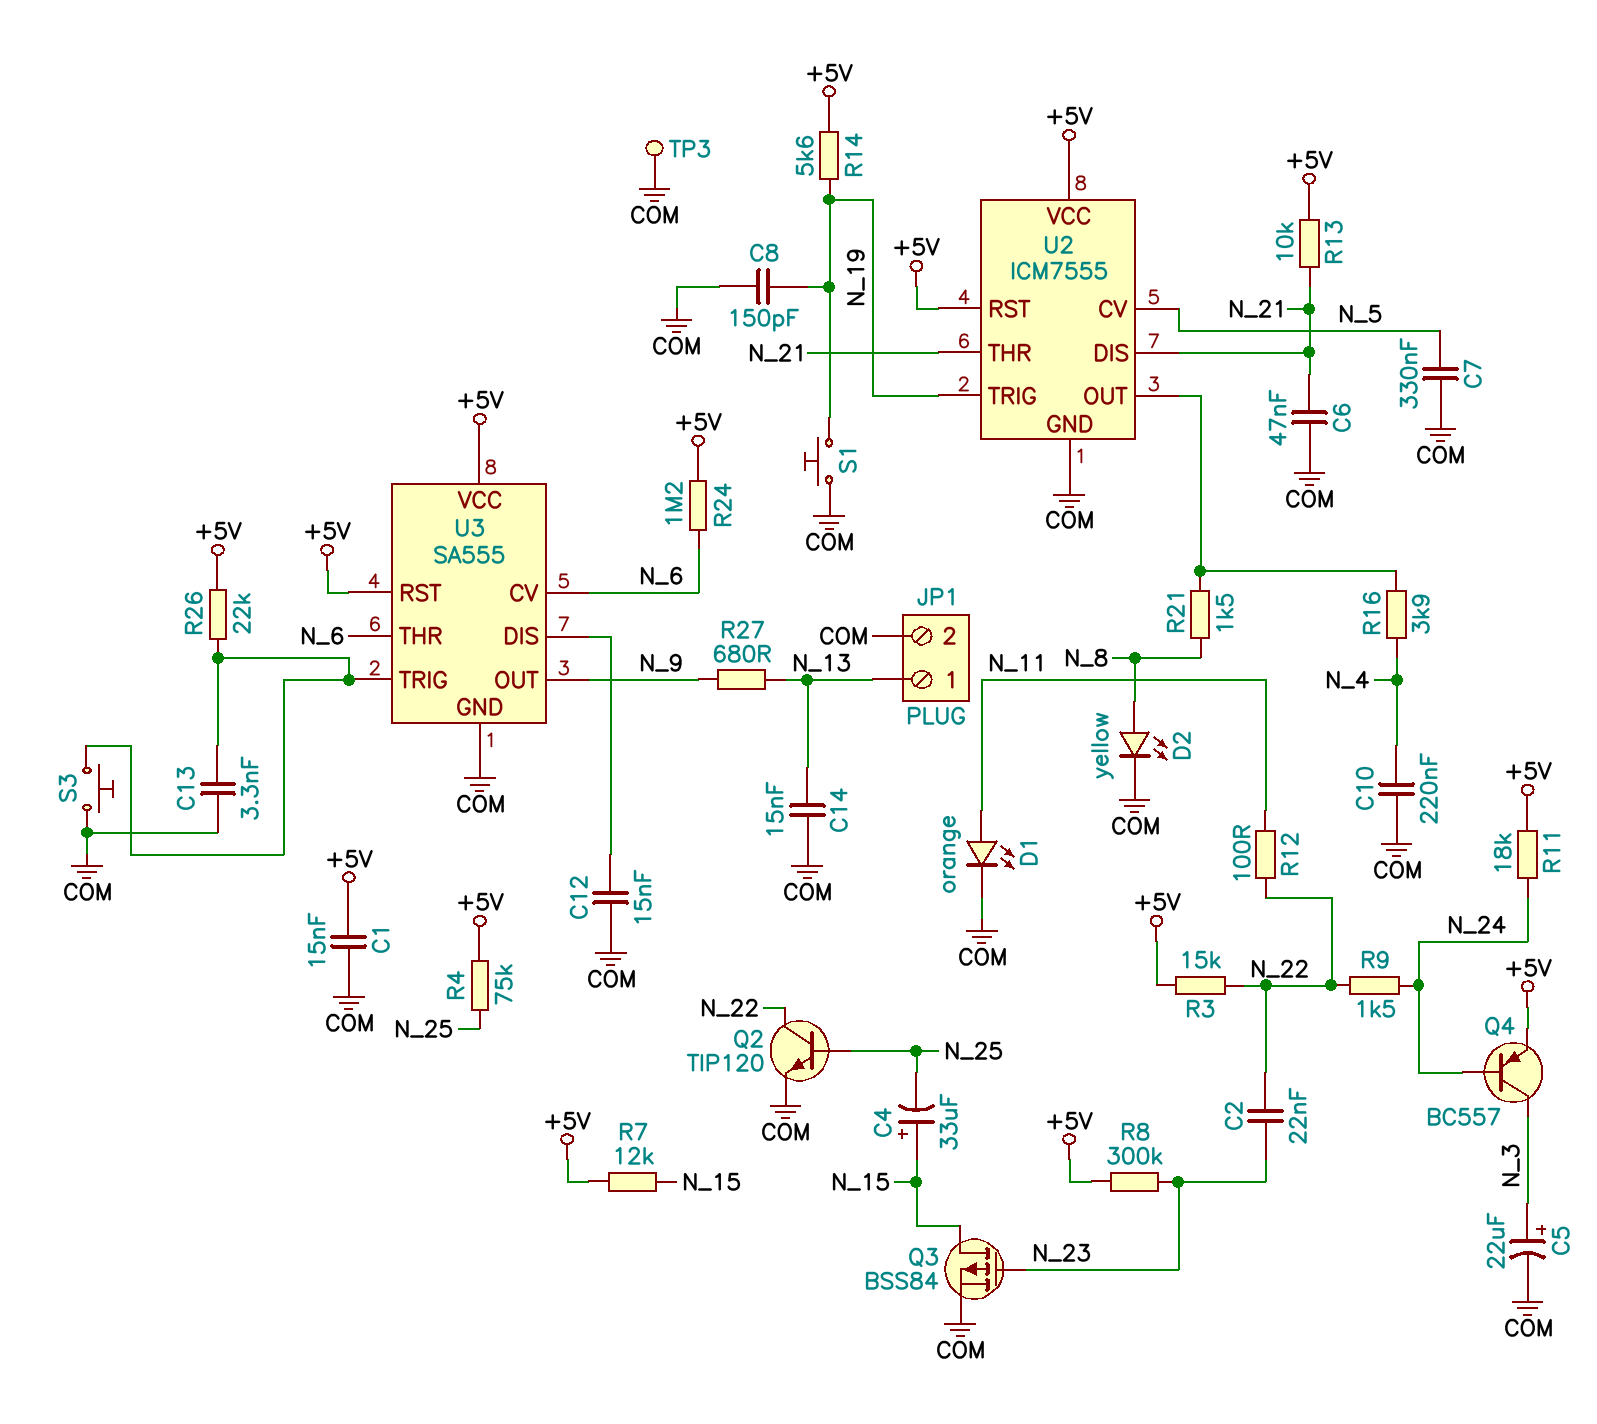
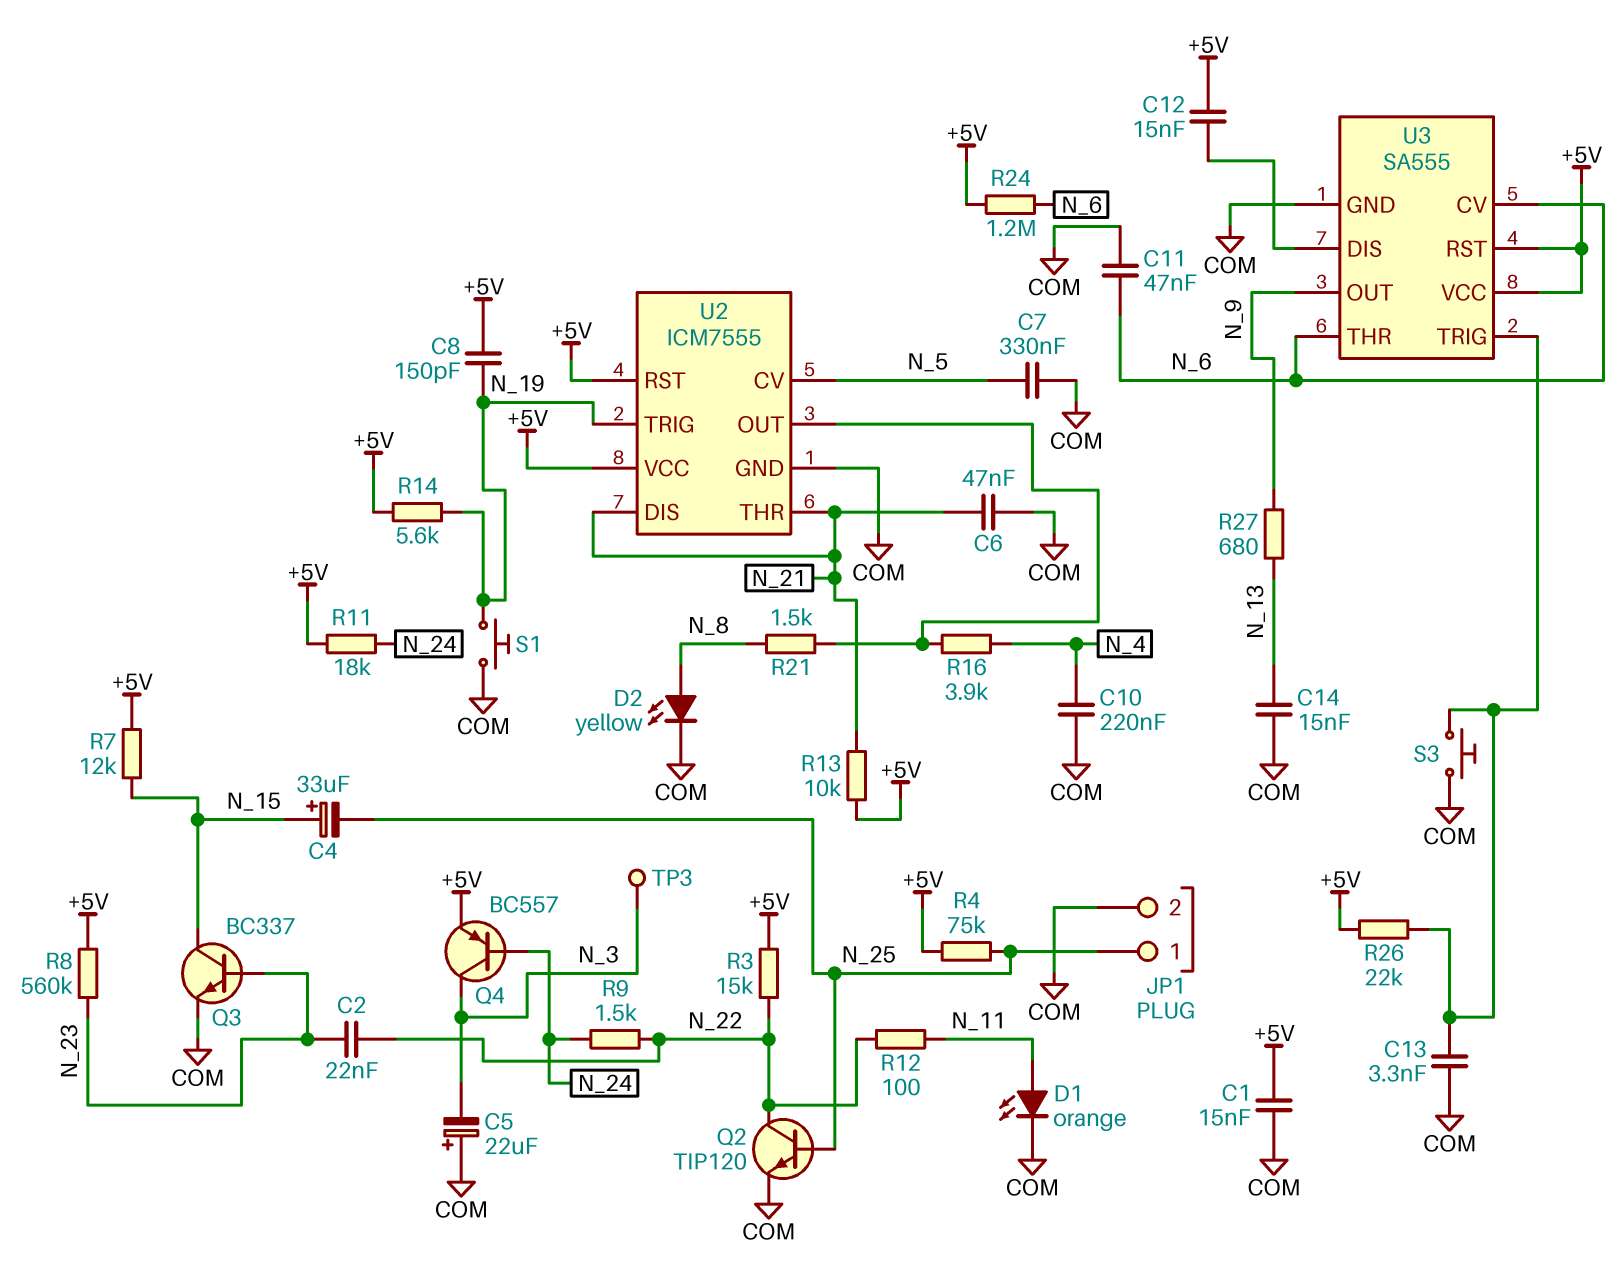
C5: 22uF (plus N_3, minus COM) -> 22uF (plus COM, minus N_3)
C8: 150pF (COM, N_19) -> 150pF (+5V, N_19)
C11: none -> 47nF (COM, N_6)
C12: 15nF (COM, U3/DIS) -> 15nF (+5V, U3/DIS)
JP1 pin 1: N_13 -> N_25
Q3: PMOS BSS84 (G N_23, D N_15, S COM) -> NPN BC337 (B N_23, C N_15, E COM)
R8: 300k (+5V, N_23) -> 560k (+5V, N_23)
TP3: test point (COM) -> test point (N_3)

